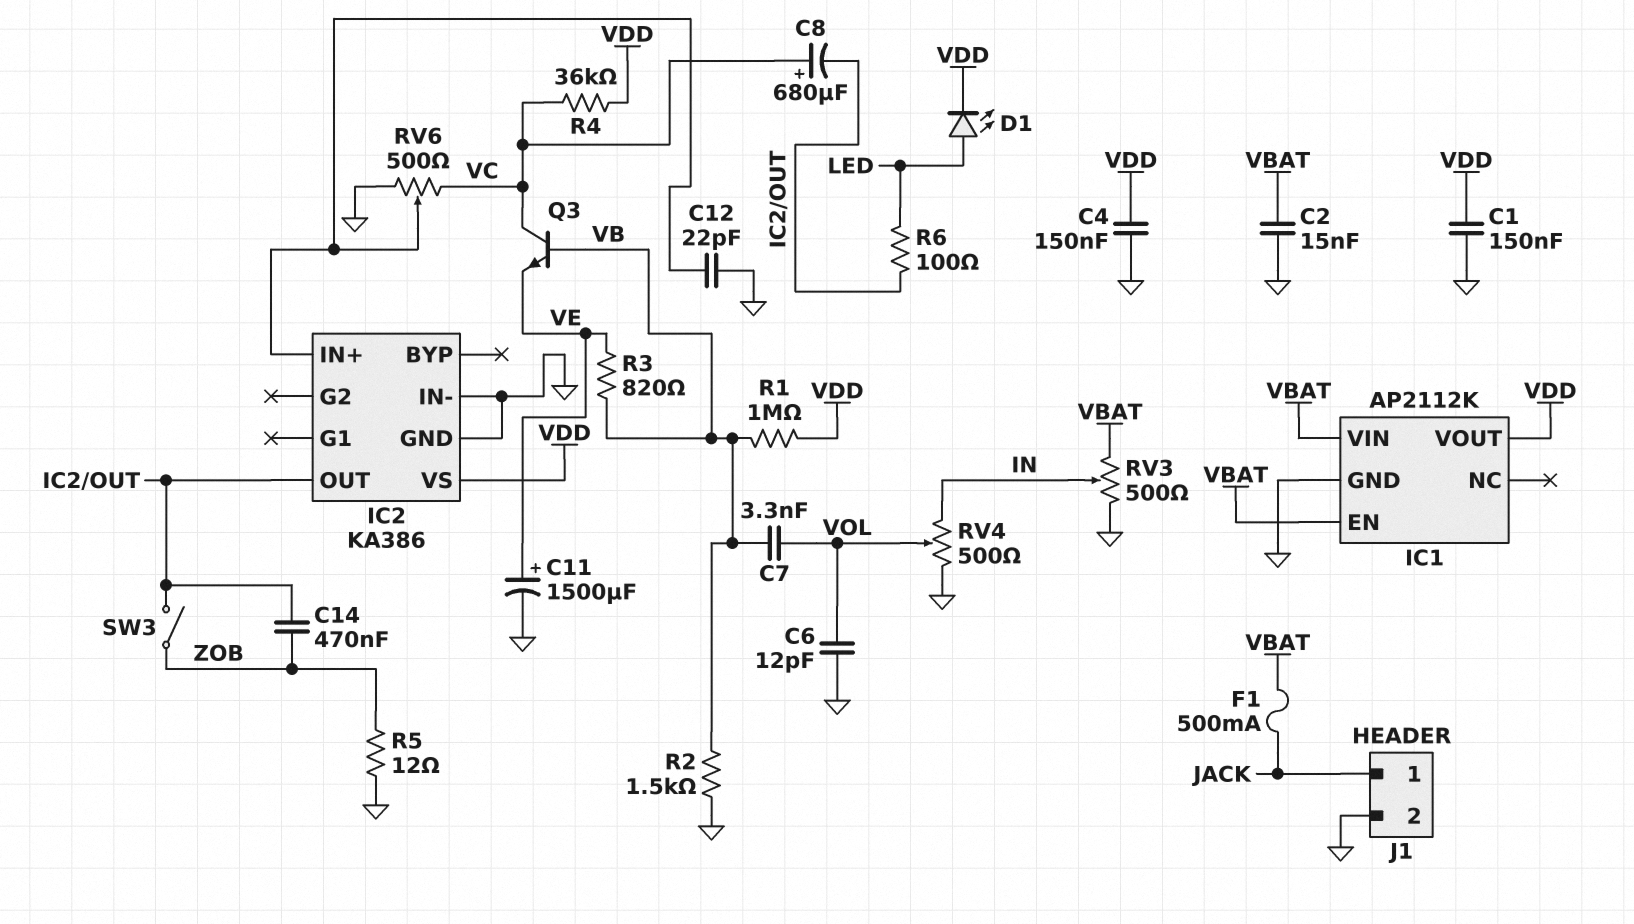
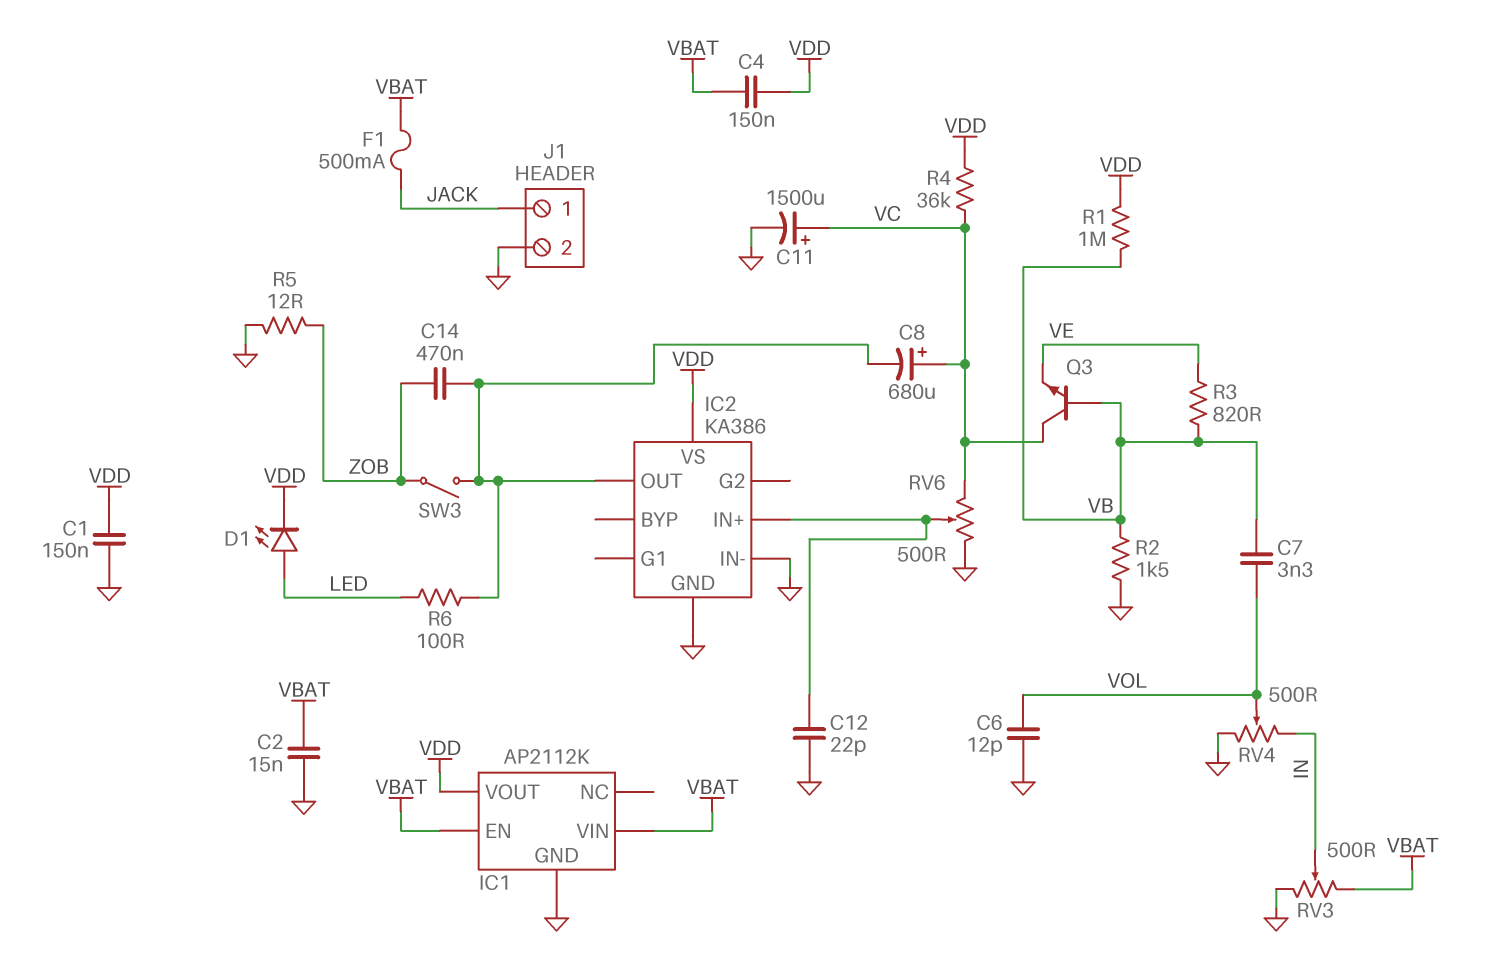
C4: 150nF (GND, VDD) -> 150nF (VBAT, VDD)
C11: 1500uF (plus VE, minus GND) -> 1500uF (plus VC, minus GND)

